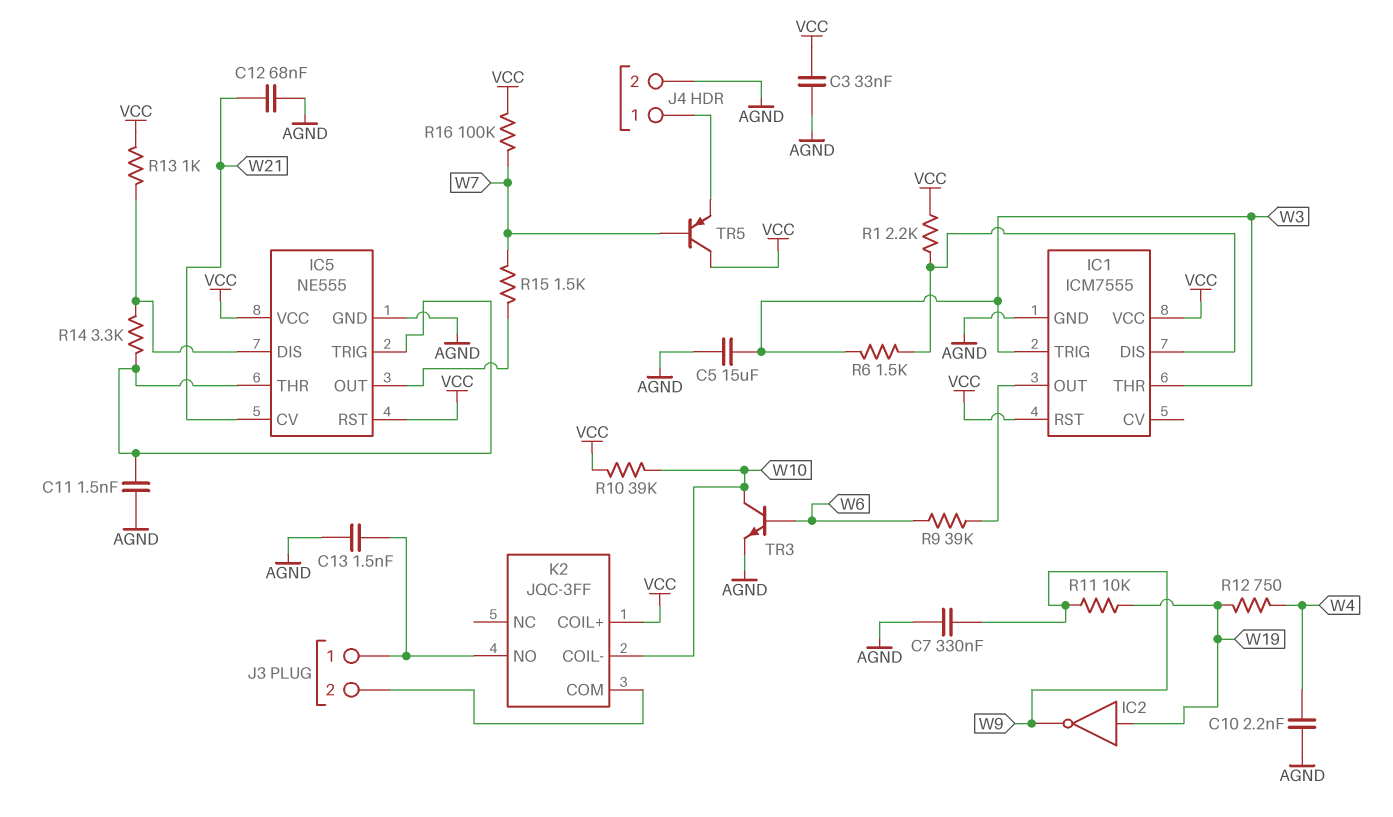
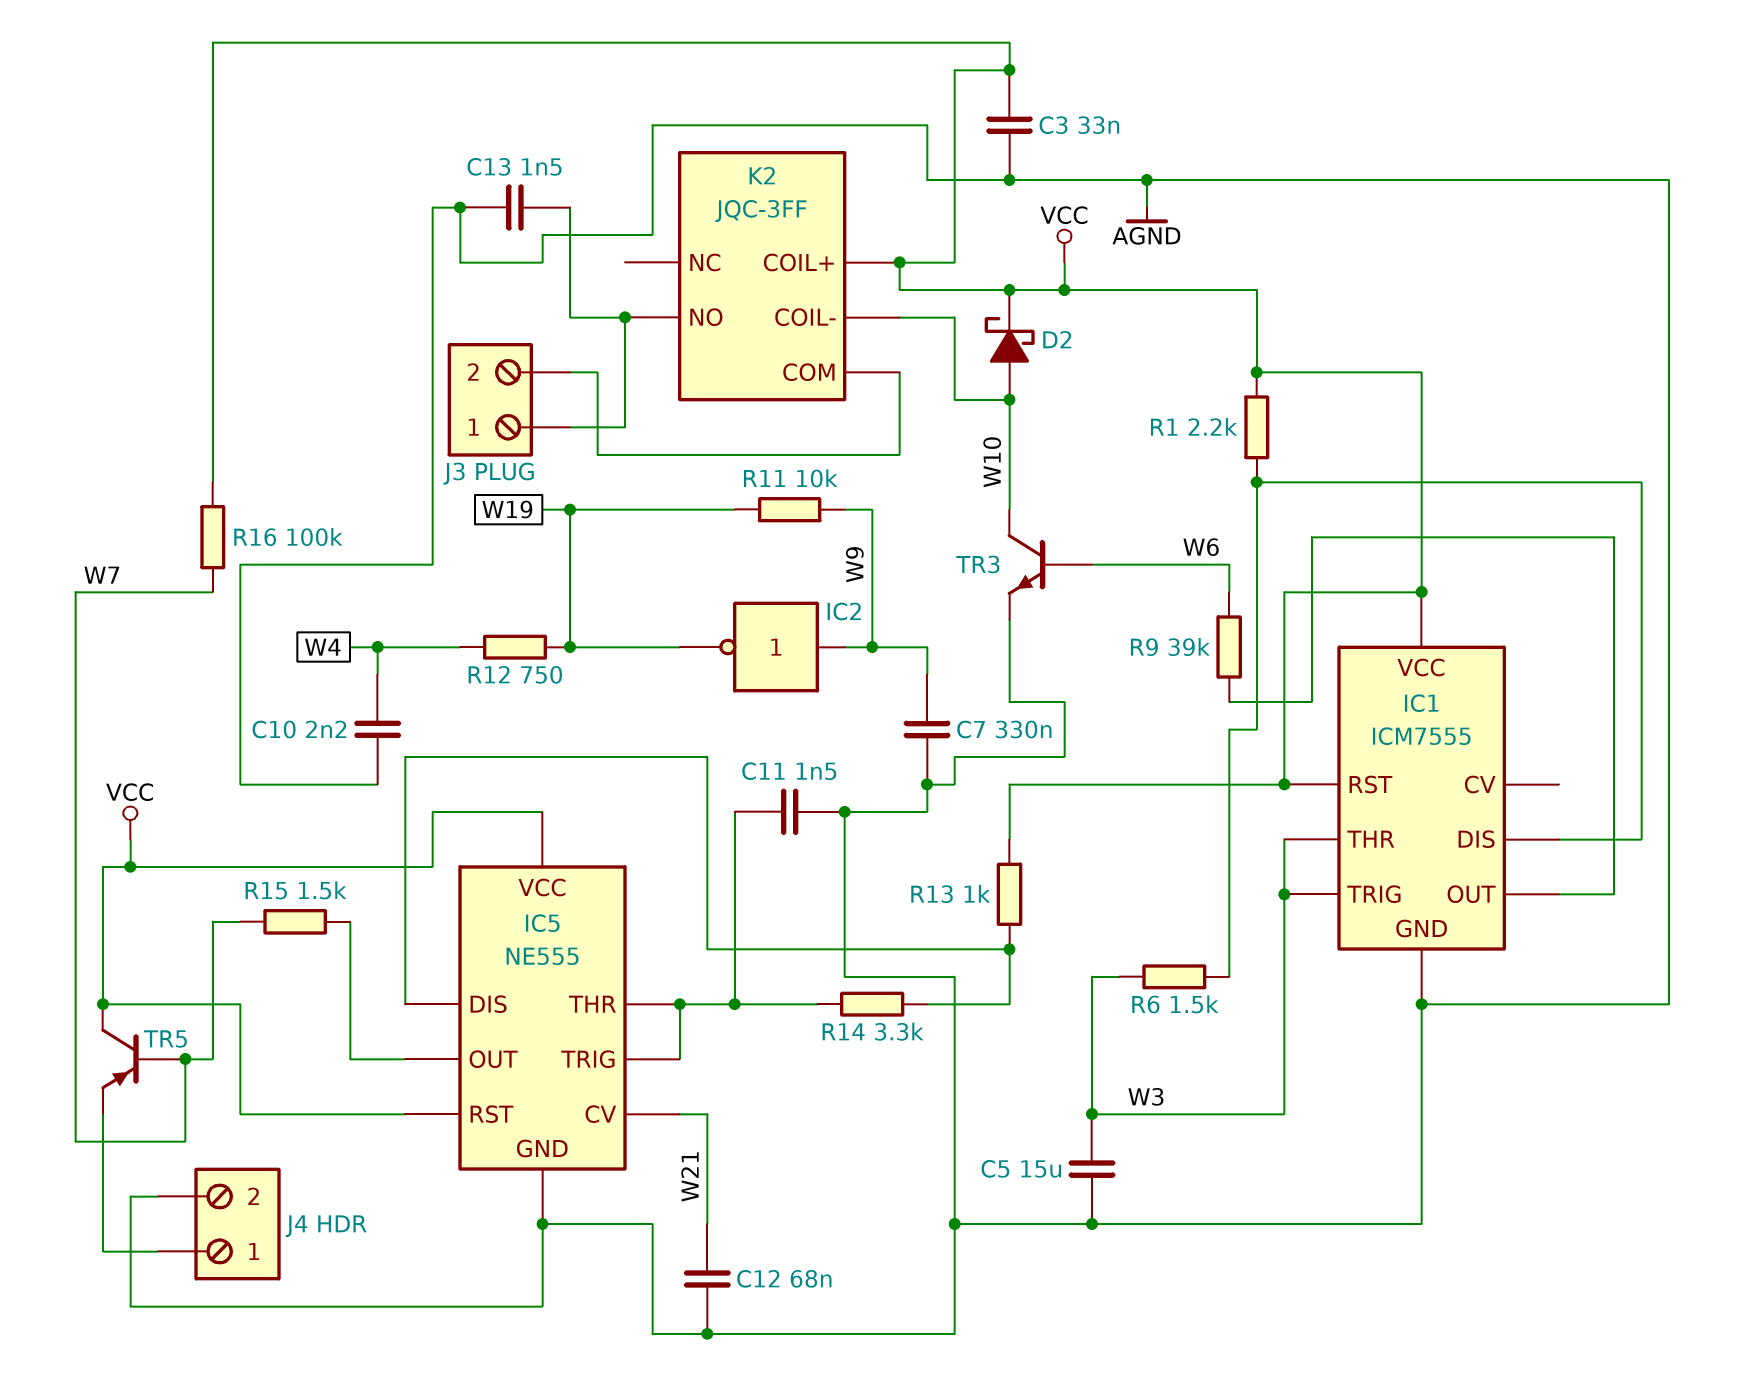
D2: none -> schottky (A W10, K VCC)
IC2: NOT (in W19, out W9) -> NOT (in W9, out W19)
R10: 39k (VCC, W10) -> none

